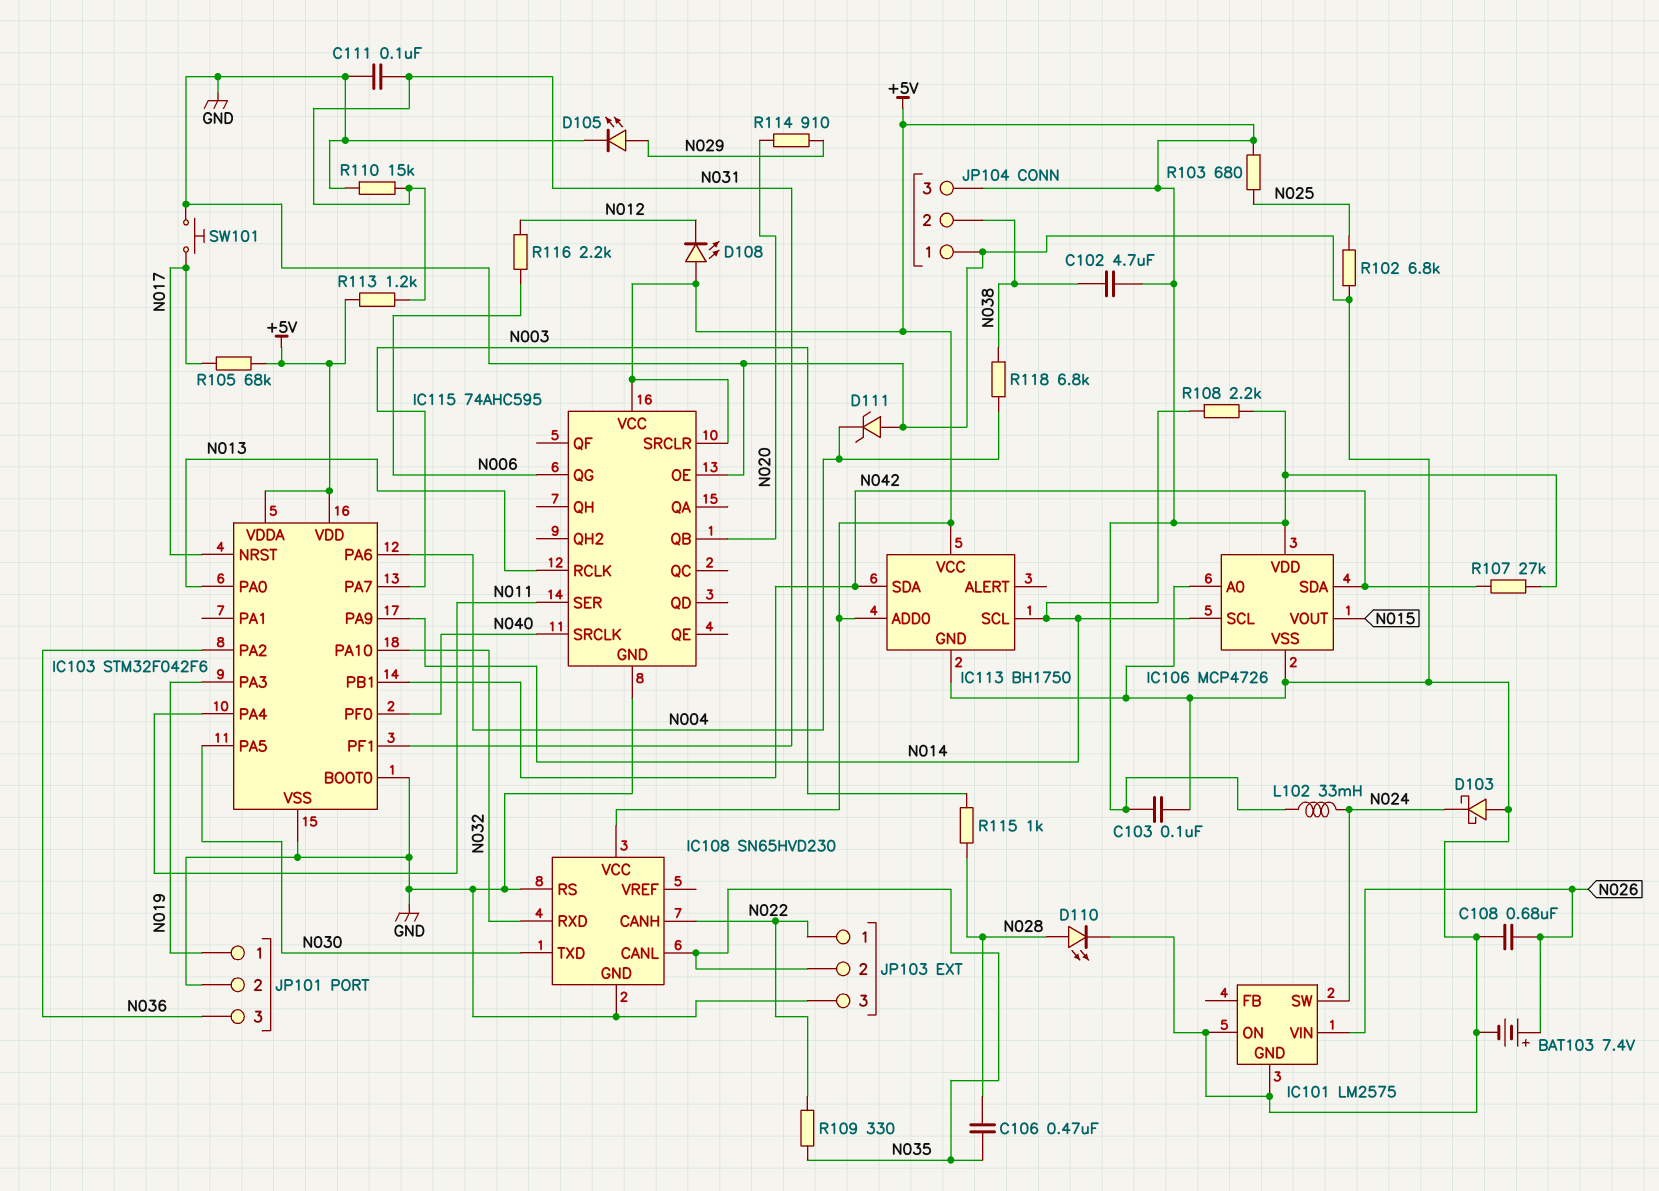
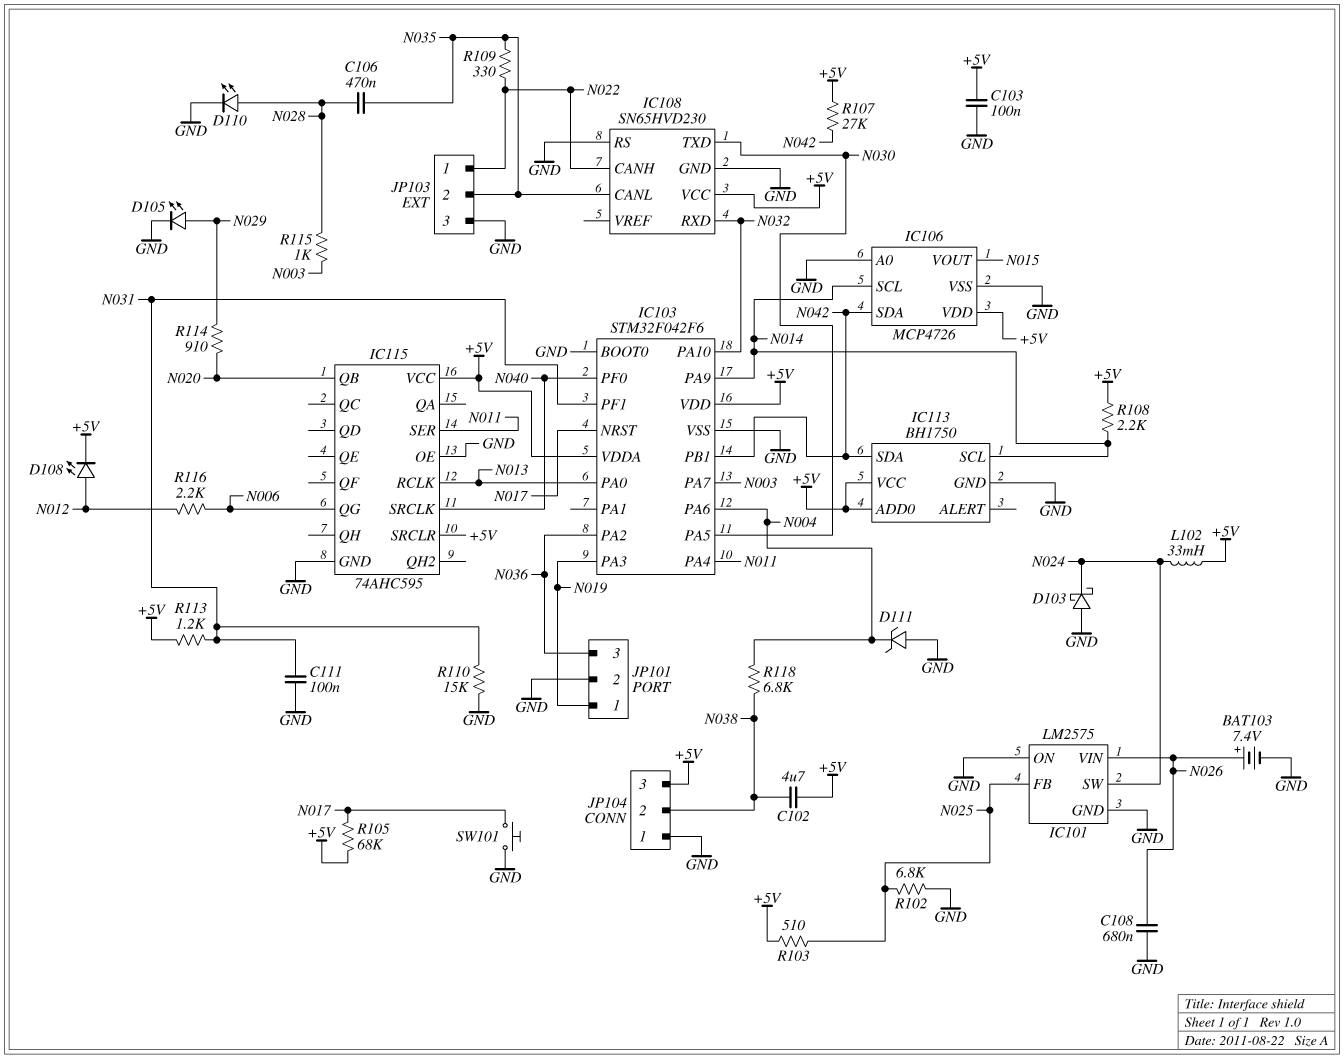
D108: LED (A +5V, K N012) -> LED (A N012, K +5V)
IC101 pin FB: none -> N025
R103: 680 (+5V, N025) -> 510 (+5V, N025)

